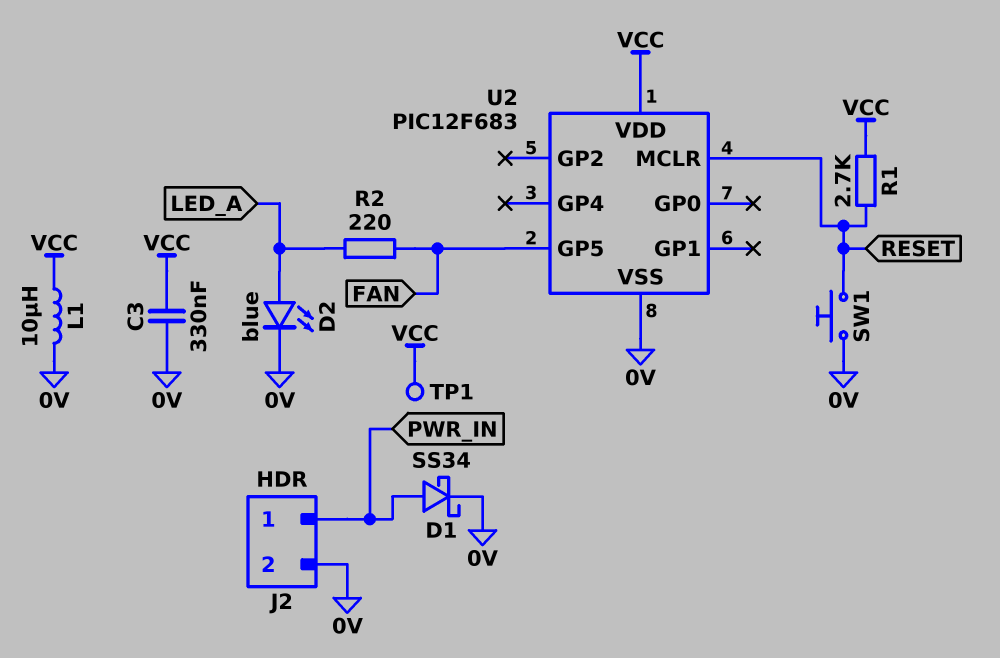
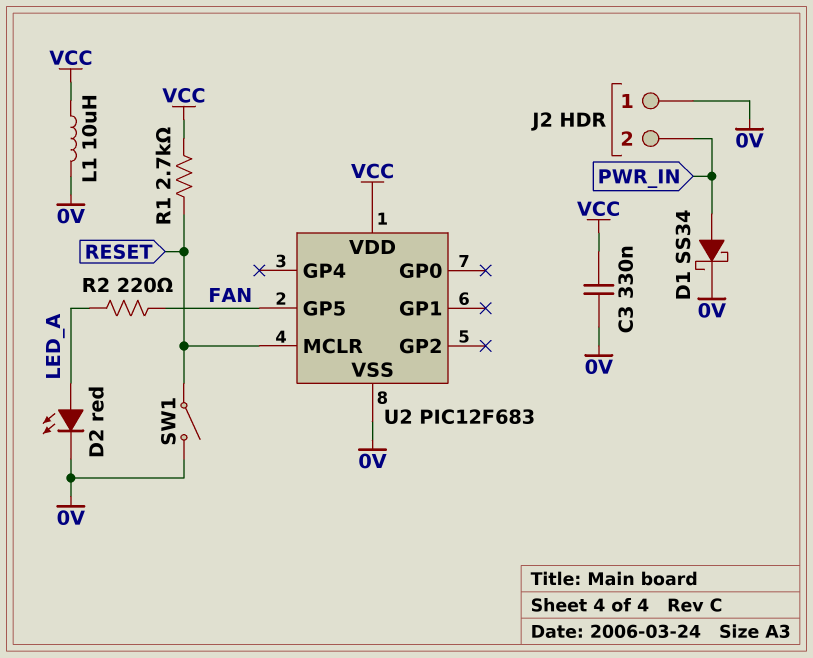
D2: LED blue (A LED_A, K 0V) -> LED red (A LED_A, K 0V)
J2 pin 1: PWR_IN -> 0V
J2 pin 2: 0V -> PWR_IN
SW1: button (0V, RESET) -> switch (0V, RESET)
TP1: test point (VCC) -> none

